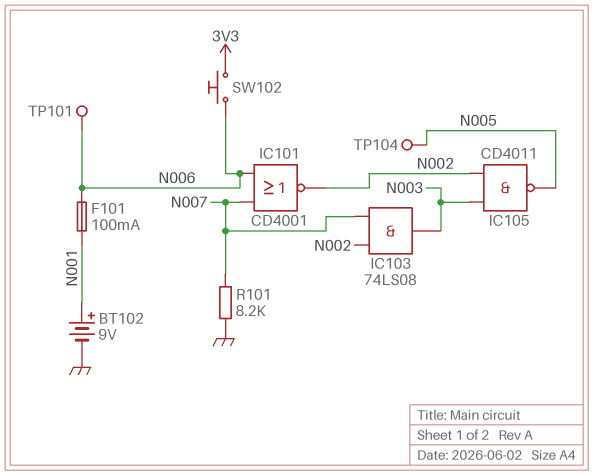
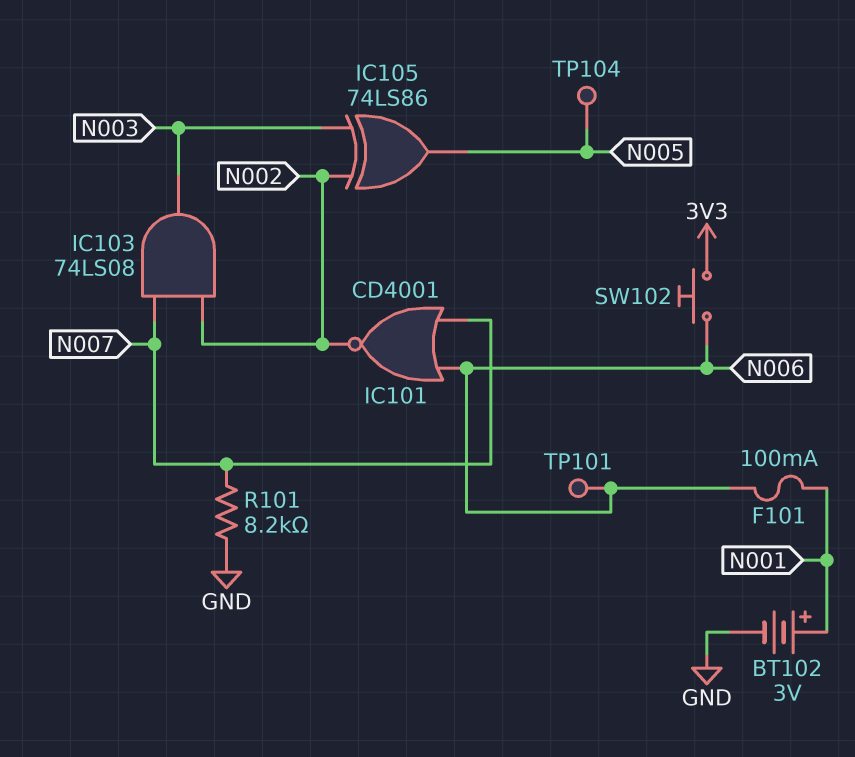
BT102: 9V (plus N001, minus GND) -> 3V (plus N001, minus GND)
IC105: NAND CD4011 (in N002, in N003, out N005) -> XOR 74LS86 (in N002, in N003, out N005)

